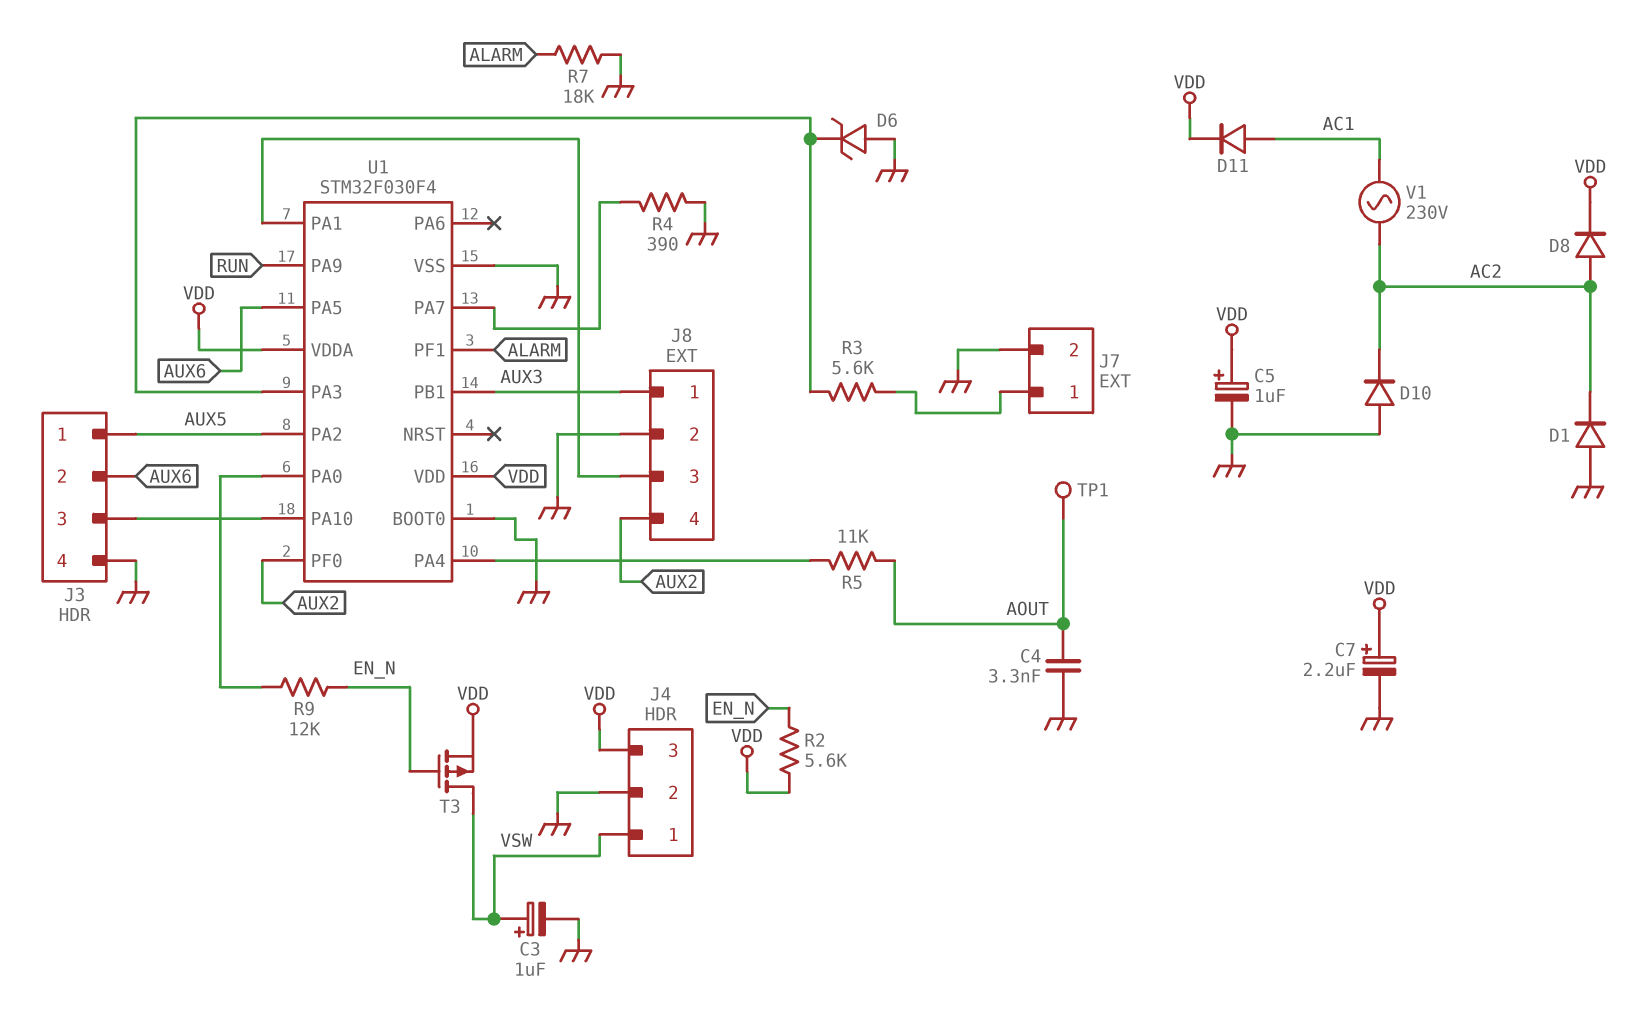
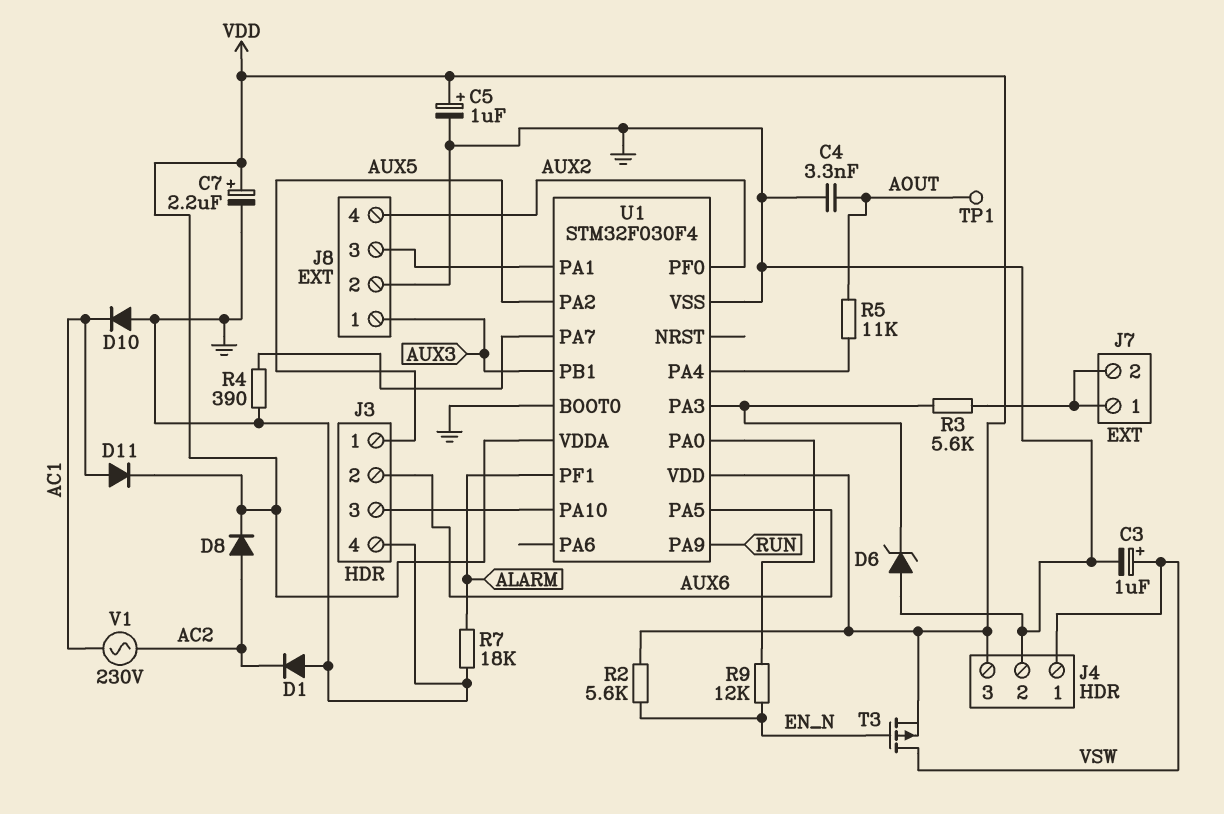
D10: diode (A GND, K AC2) -> diode (A GND, K AC1)
J7 pin 2: GND -> J7/1

